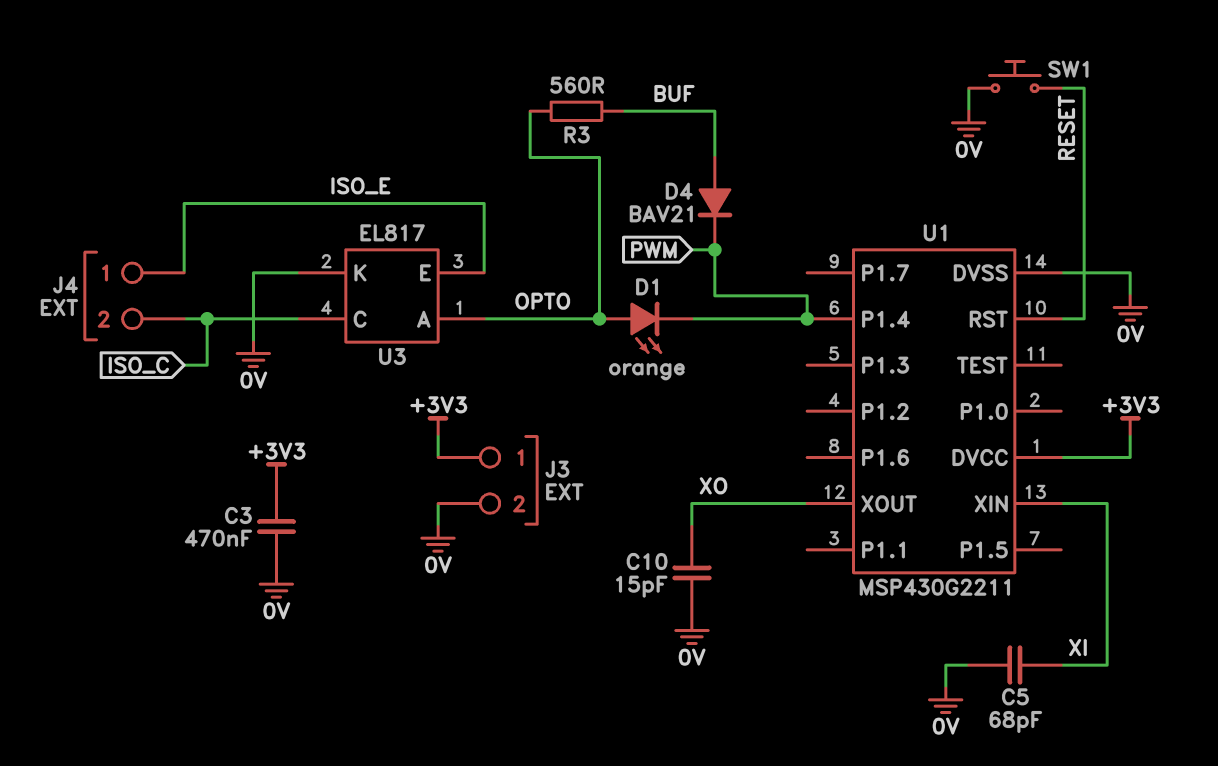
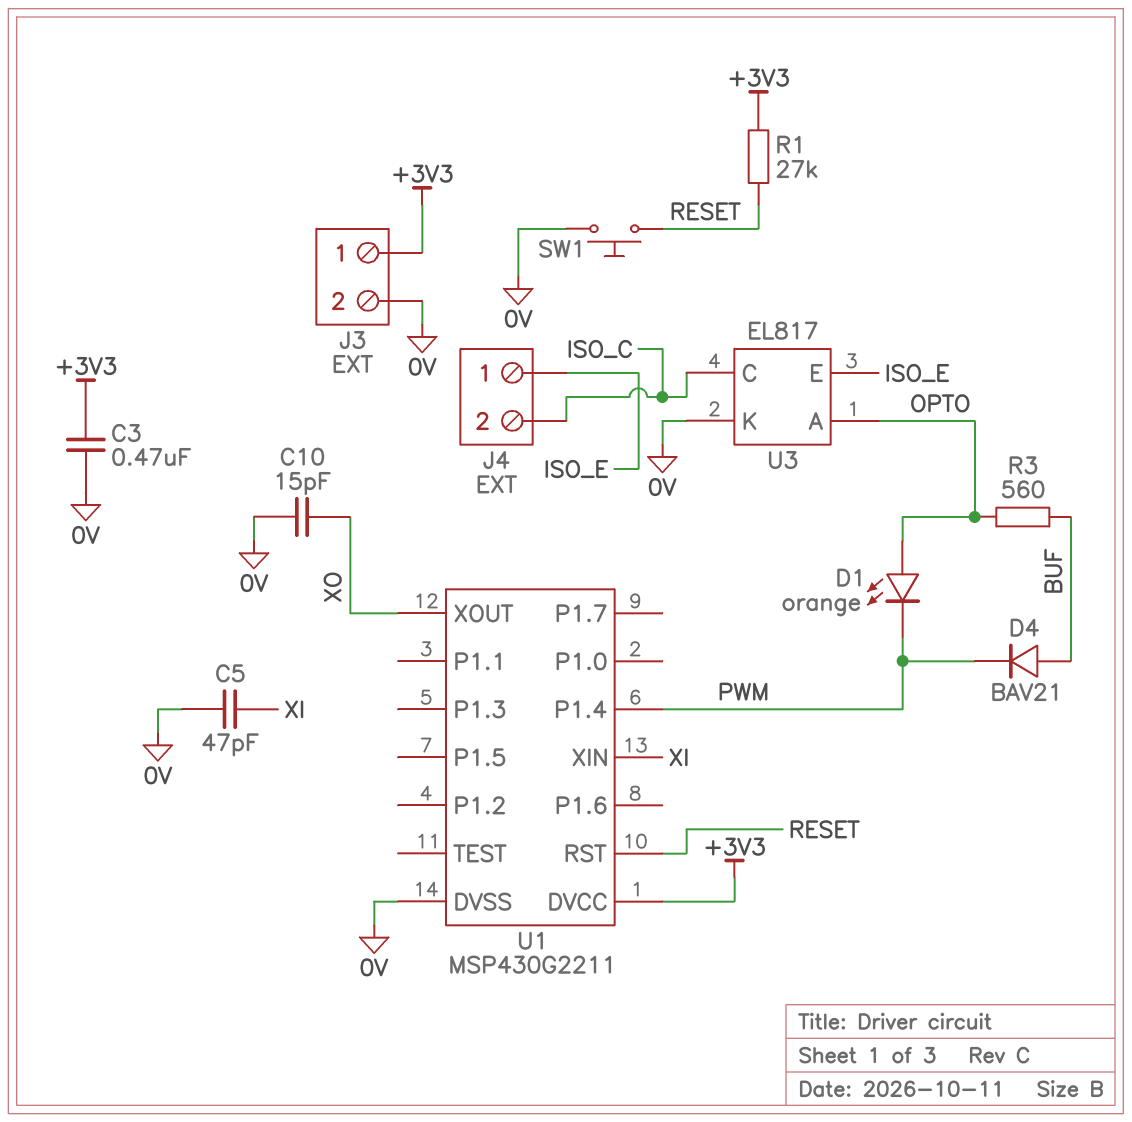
C5: 68pF (0V, XI) -> 47pF (0V, XI)
R1: none -> 27k (+3V3, RESET)

